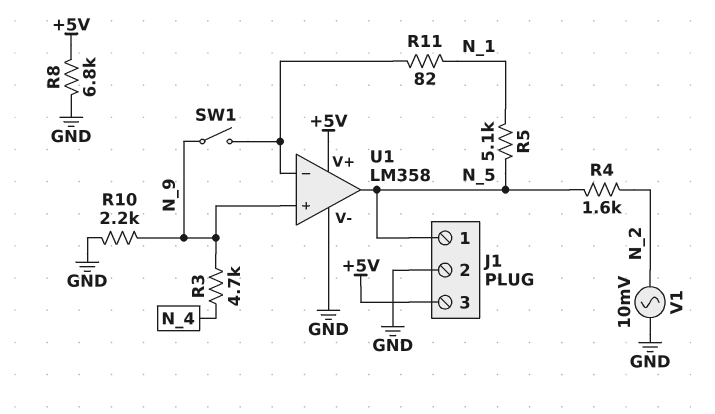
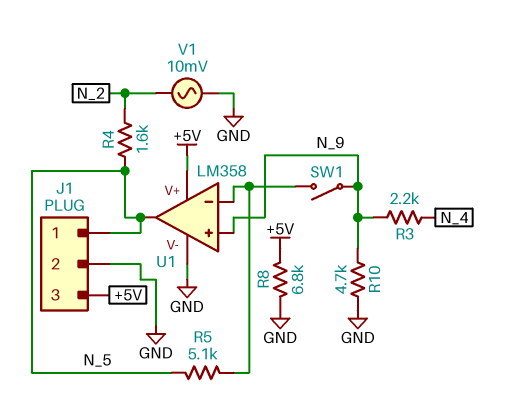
R3: 4.7k (N_4, N_9) -> 2.2k (N_4, N_9)
R5: 5.1k (N_1, N_5) -> 5.1k (N_5, U1/in-)
R10: 2.2k (GND, N_9) -> 4.7k (GND, N_9)
R11: 82 (N_1, U1/in-) -> none

